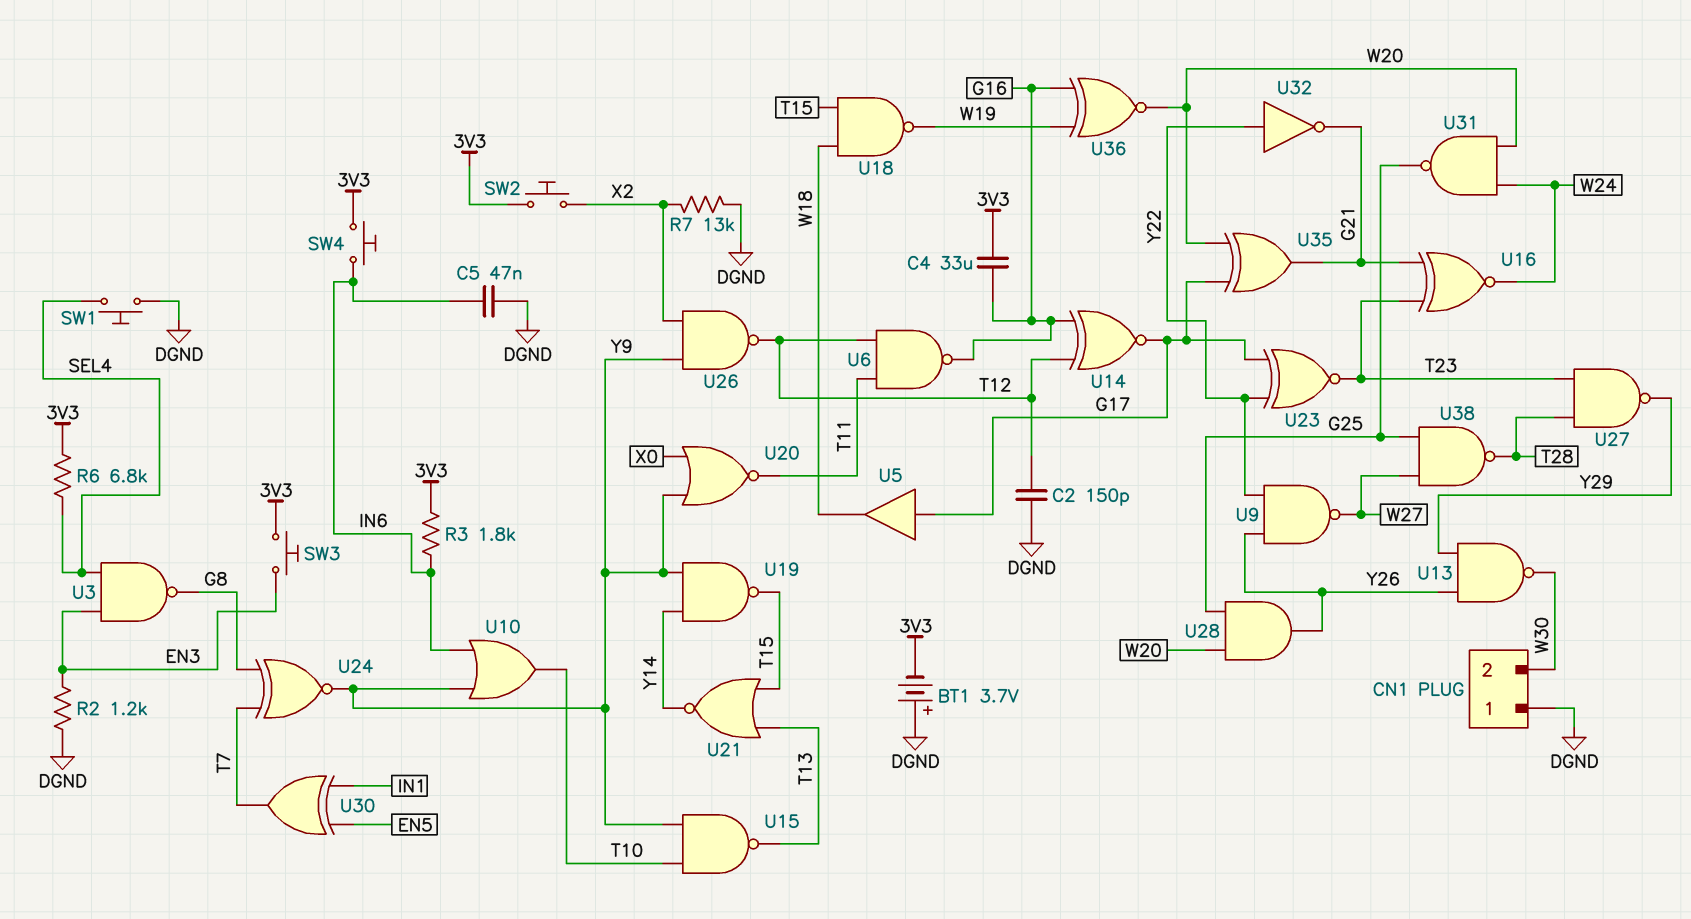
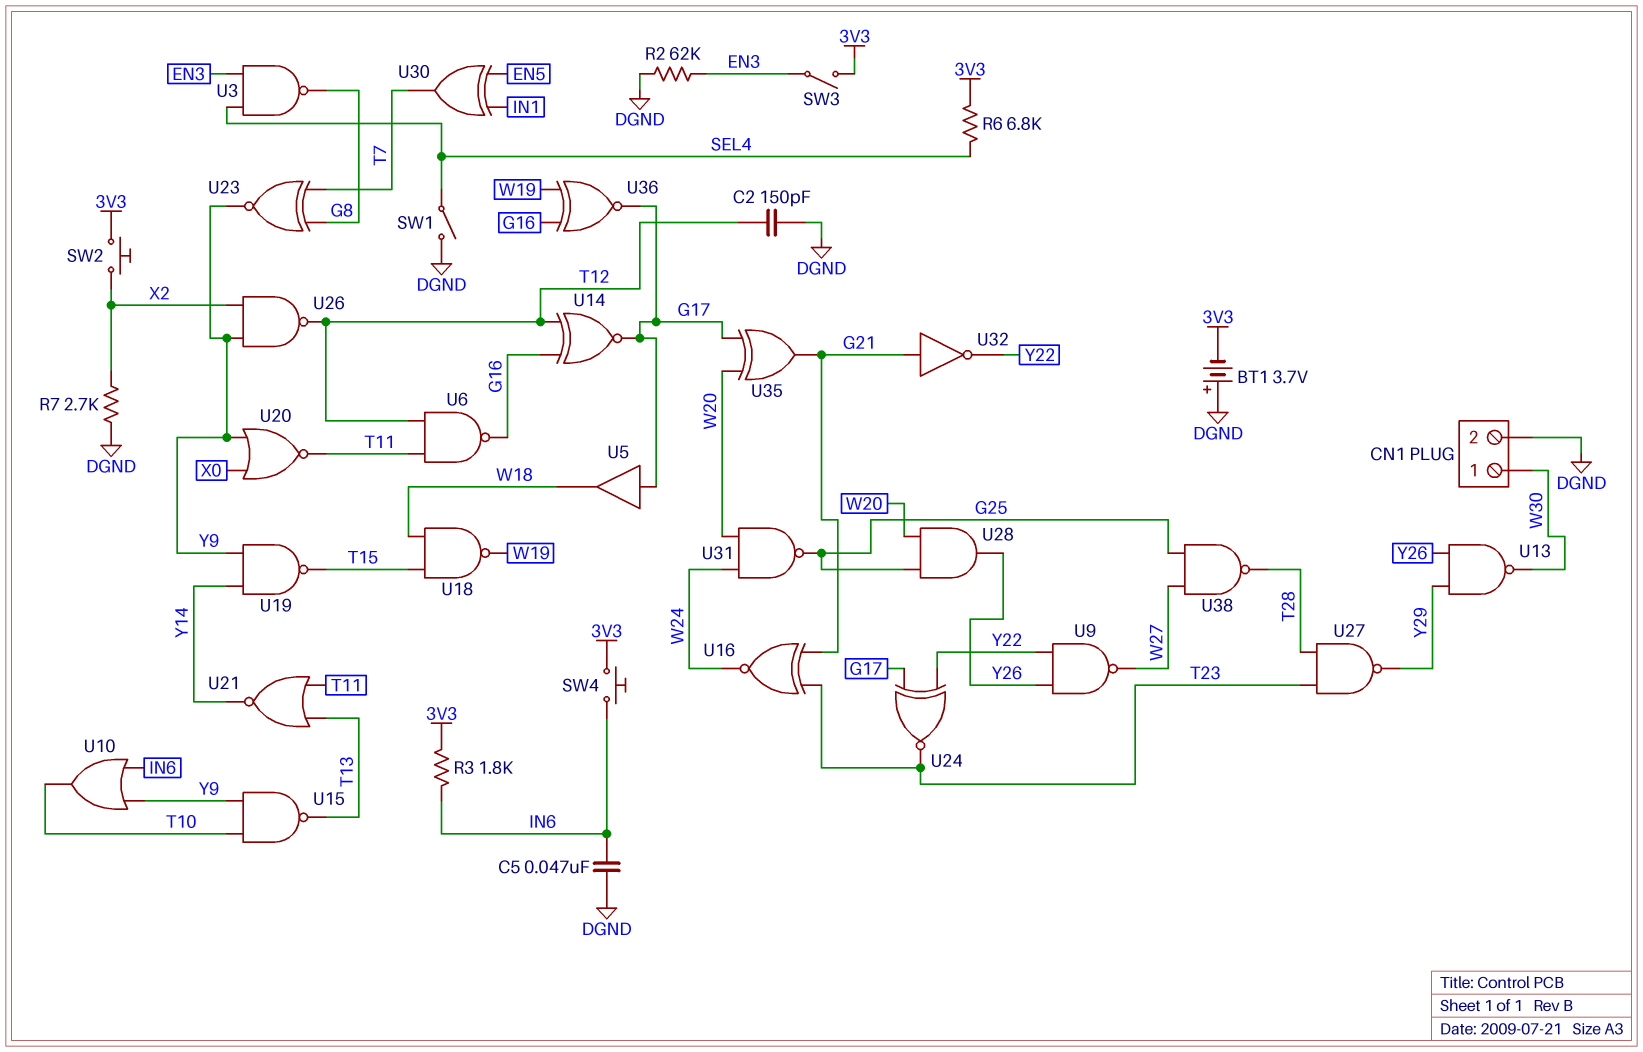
C4: 33uF (3V3, G16) -> none
CN1 pin 1: DGND -> W30
CN1 pin 2: W30 -> DGND
R2: 1.2k (DGND, EN3) -> 62k (DGND, EN3)
R7: 13k (DGND, X2) -> 2.7k (DGND, X2)
SW1: button (DGND, SEL4) -> switch (DGND, SEL4)
SW3: button (3V3, EN3) -> switch (3V3, EN3)
U21: NOR (in T13, in T15, out Y14) -> NOR (in T11, in T13, out Y14)
U23: XNOR (in G17, in Y22, out T23) -> XNOR (in G8, in T7, out Y9)
U24: XNOR (in G8, in T7, out Y9) -> XNOR (in G17, in Y22, out T23)
U32: NOT (in Y22, out G21) -> NOT (in G21, out Y22)
U36: XNOR (in G16, in W19, out W20) -> XNOR (in G16, in W19, out G17)

